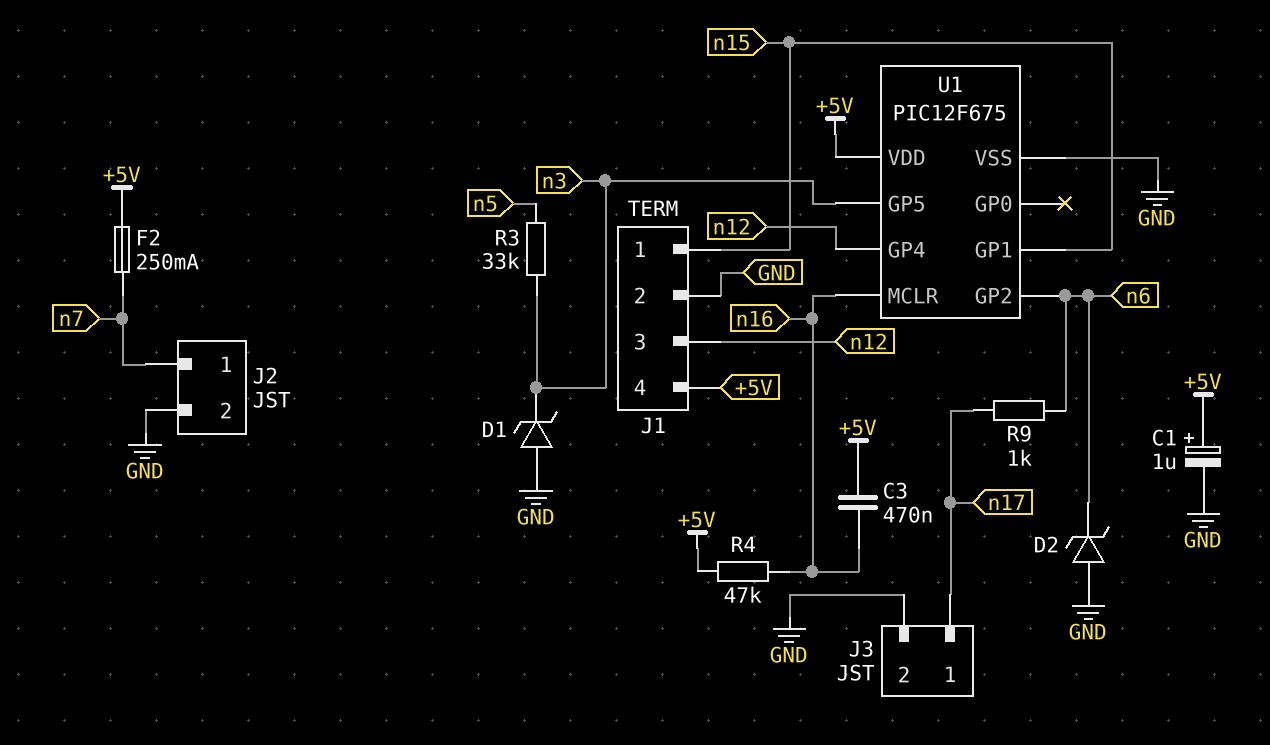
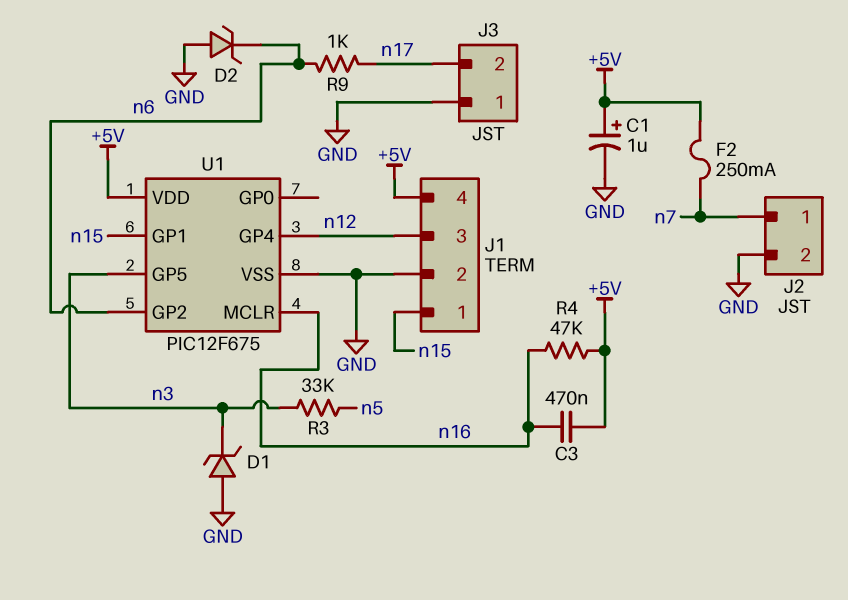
J3 pin 1: n17 -> GND
J3 pin 2: GND -> n17

